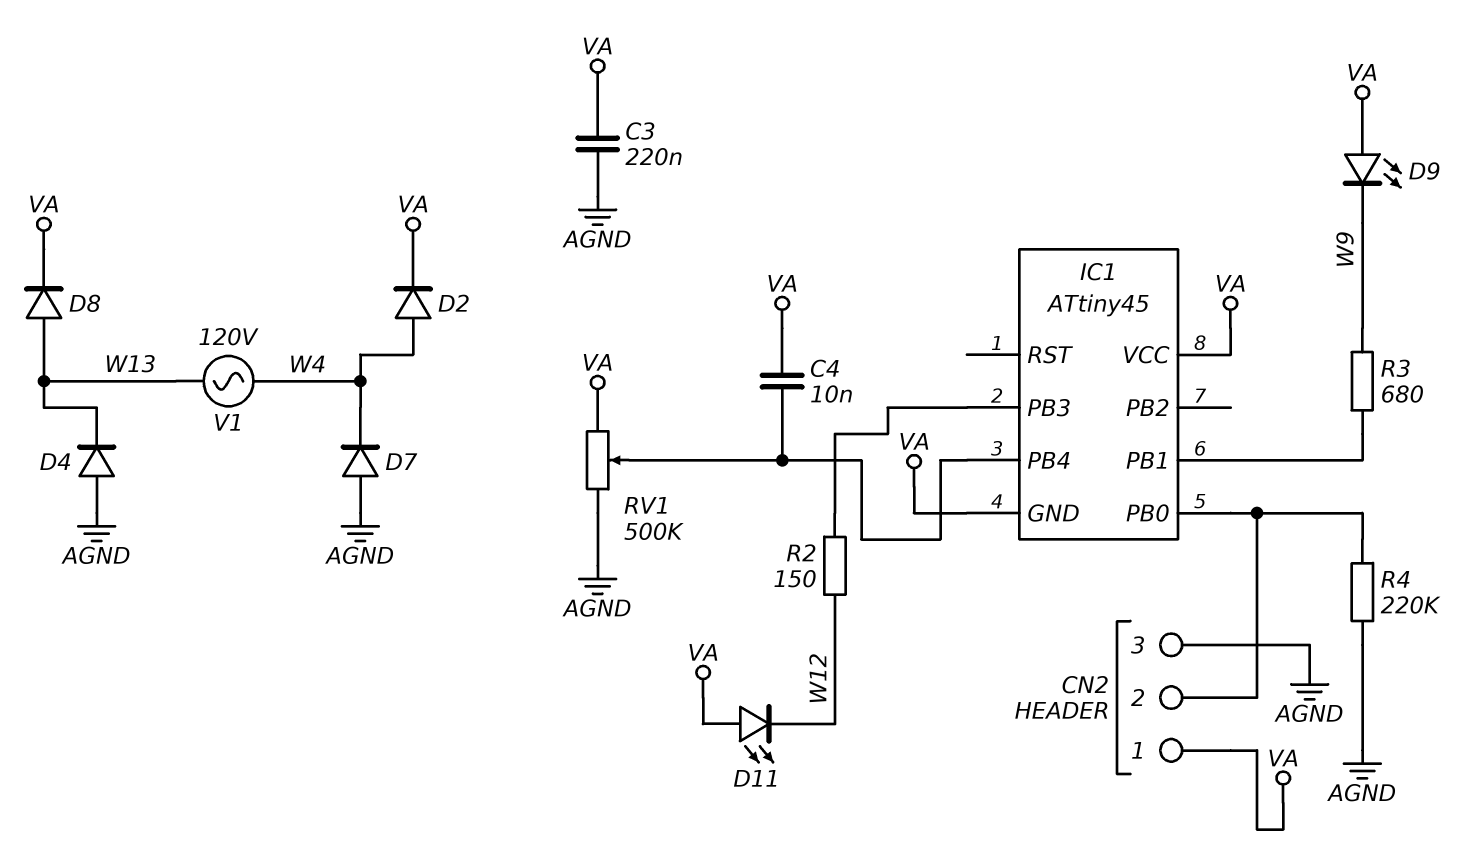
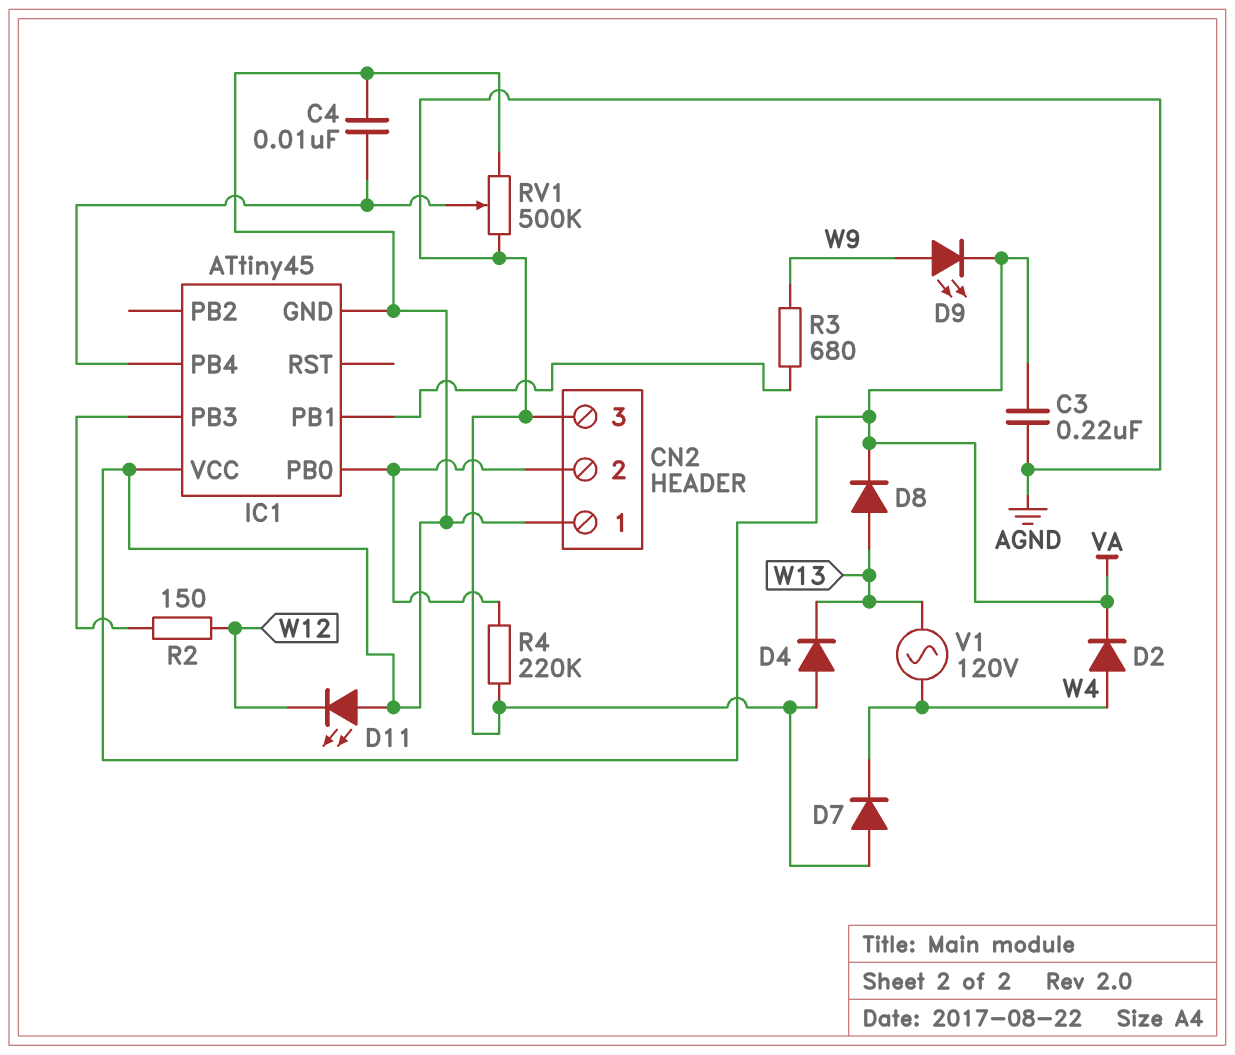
D9: LED (A VA, K W9) -> LED (A W9, K VA)

